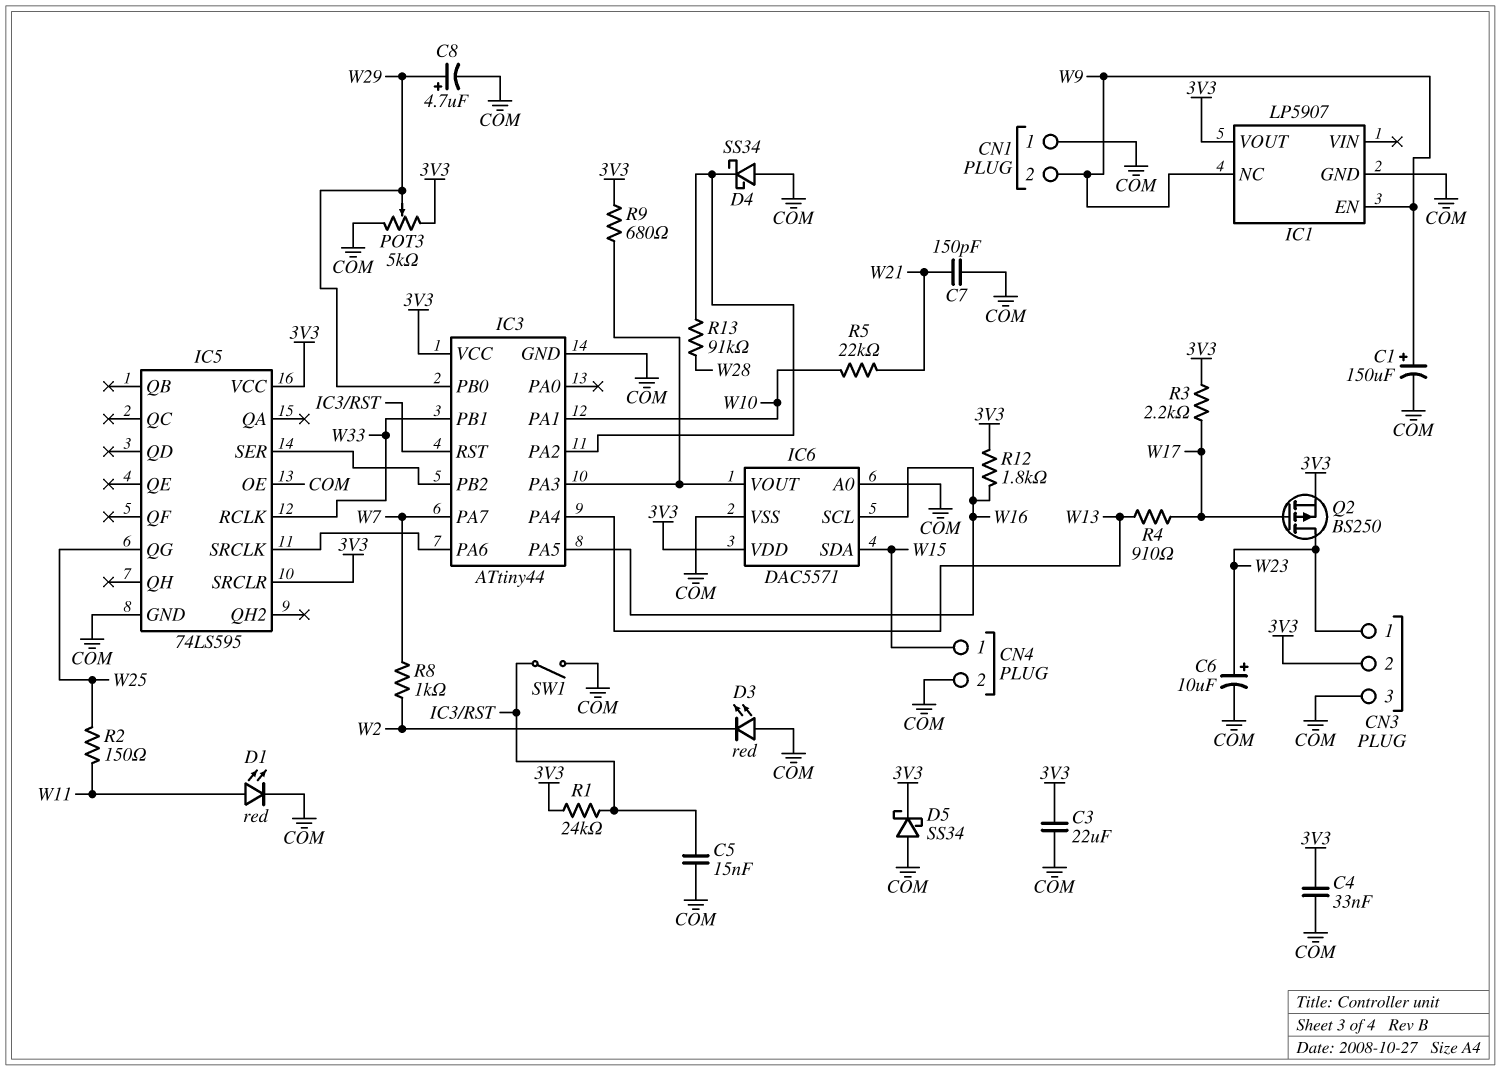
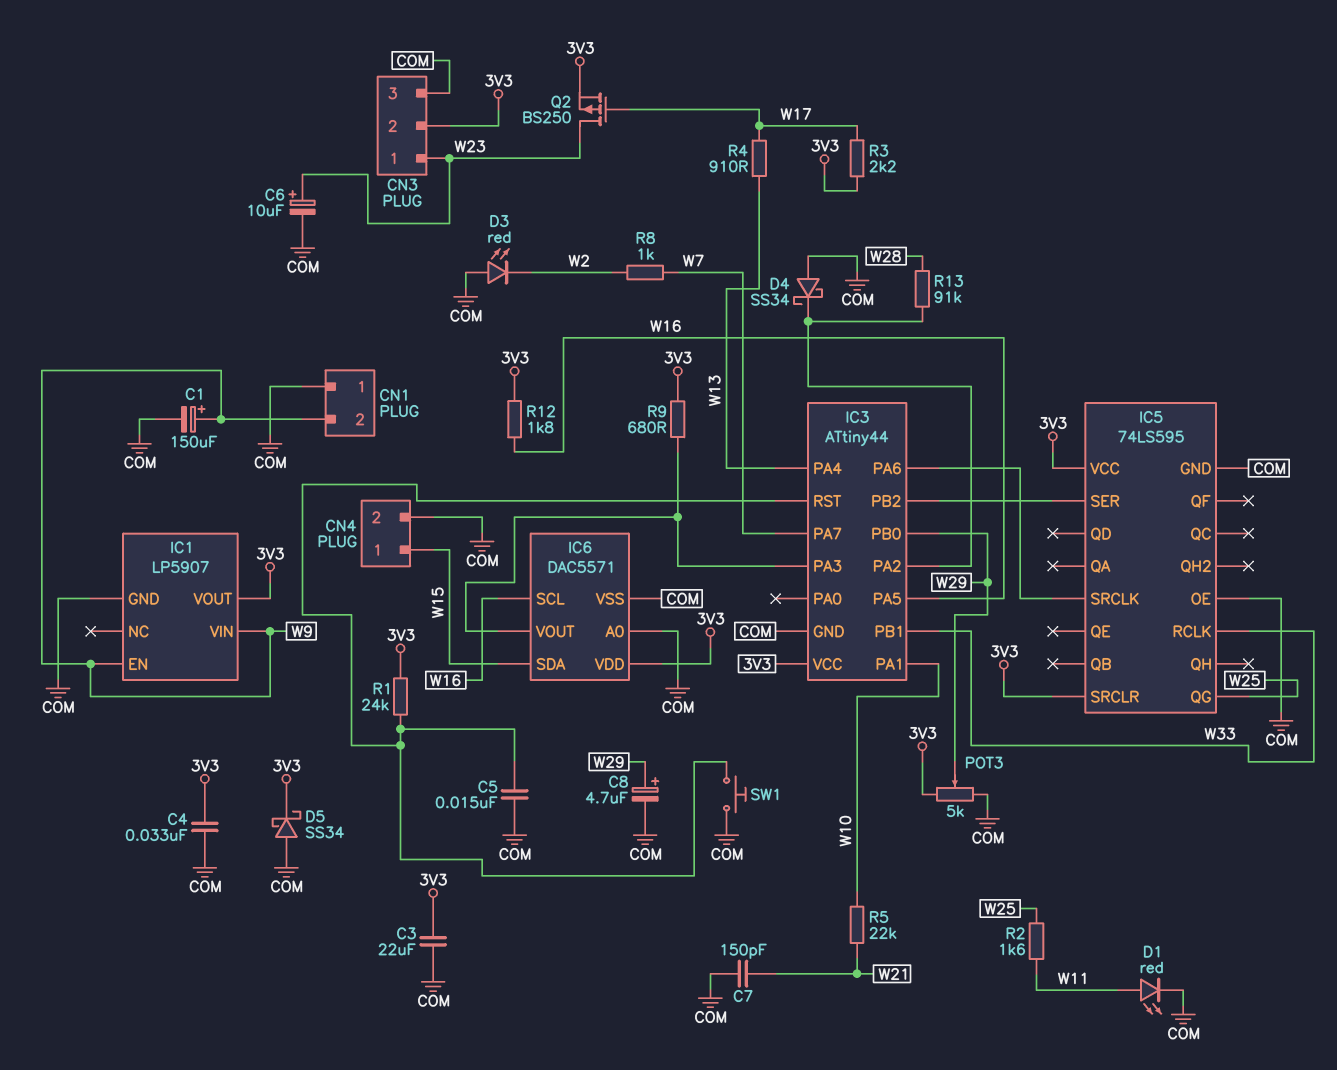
IC1 pin NC: W9 -> none
IC1 pin VIN: none -> W9
R2: 150 (W11, W25) -> 1.6k (W11, W25)
SW1: switch (COM, IC3/RST) -> button (COM, IC3/RST)

